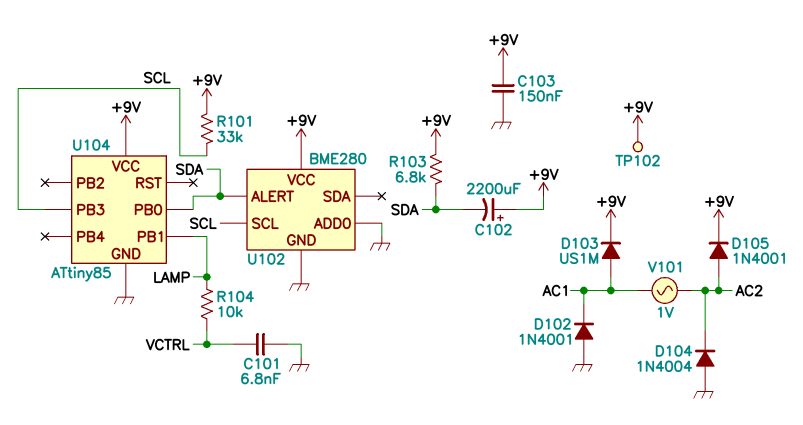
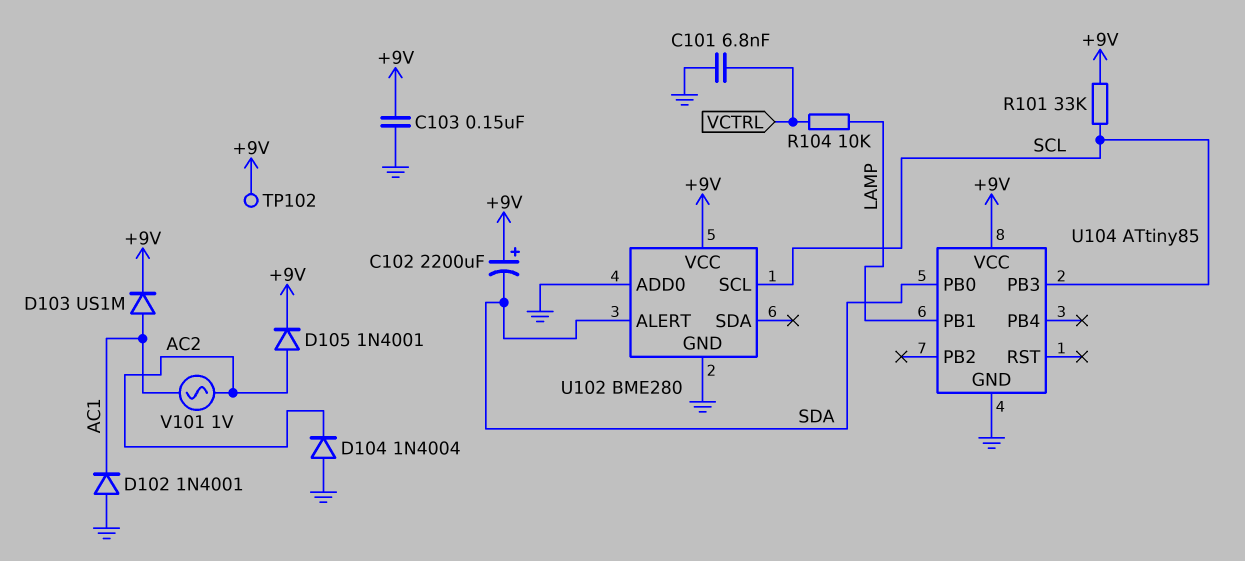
R103: 6.8k (+9V, SDA) -> none

